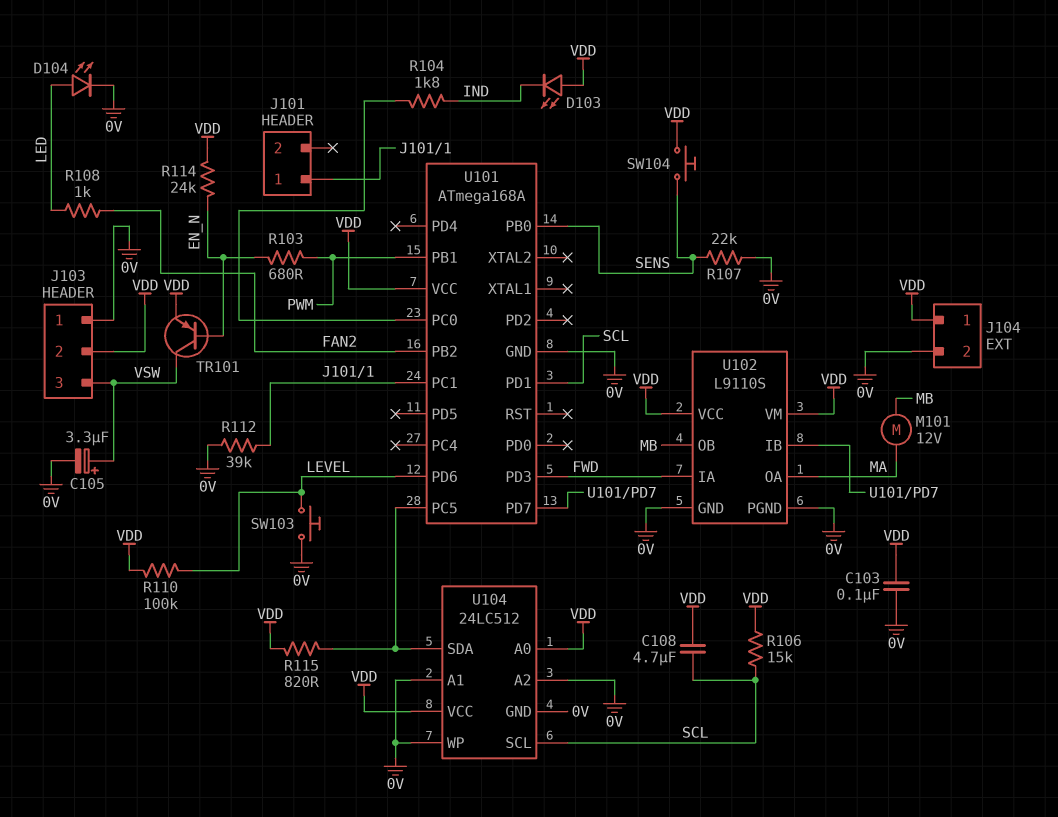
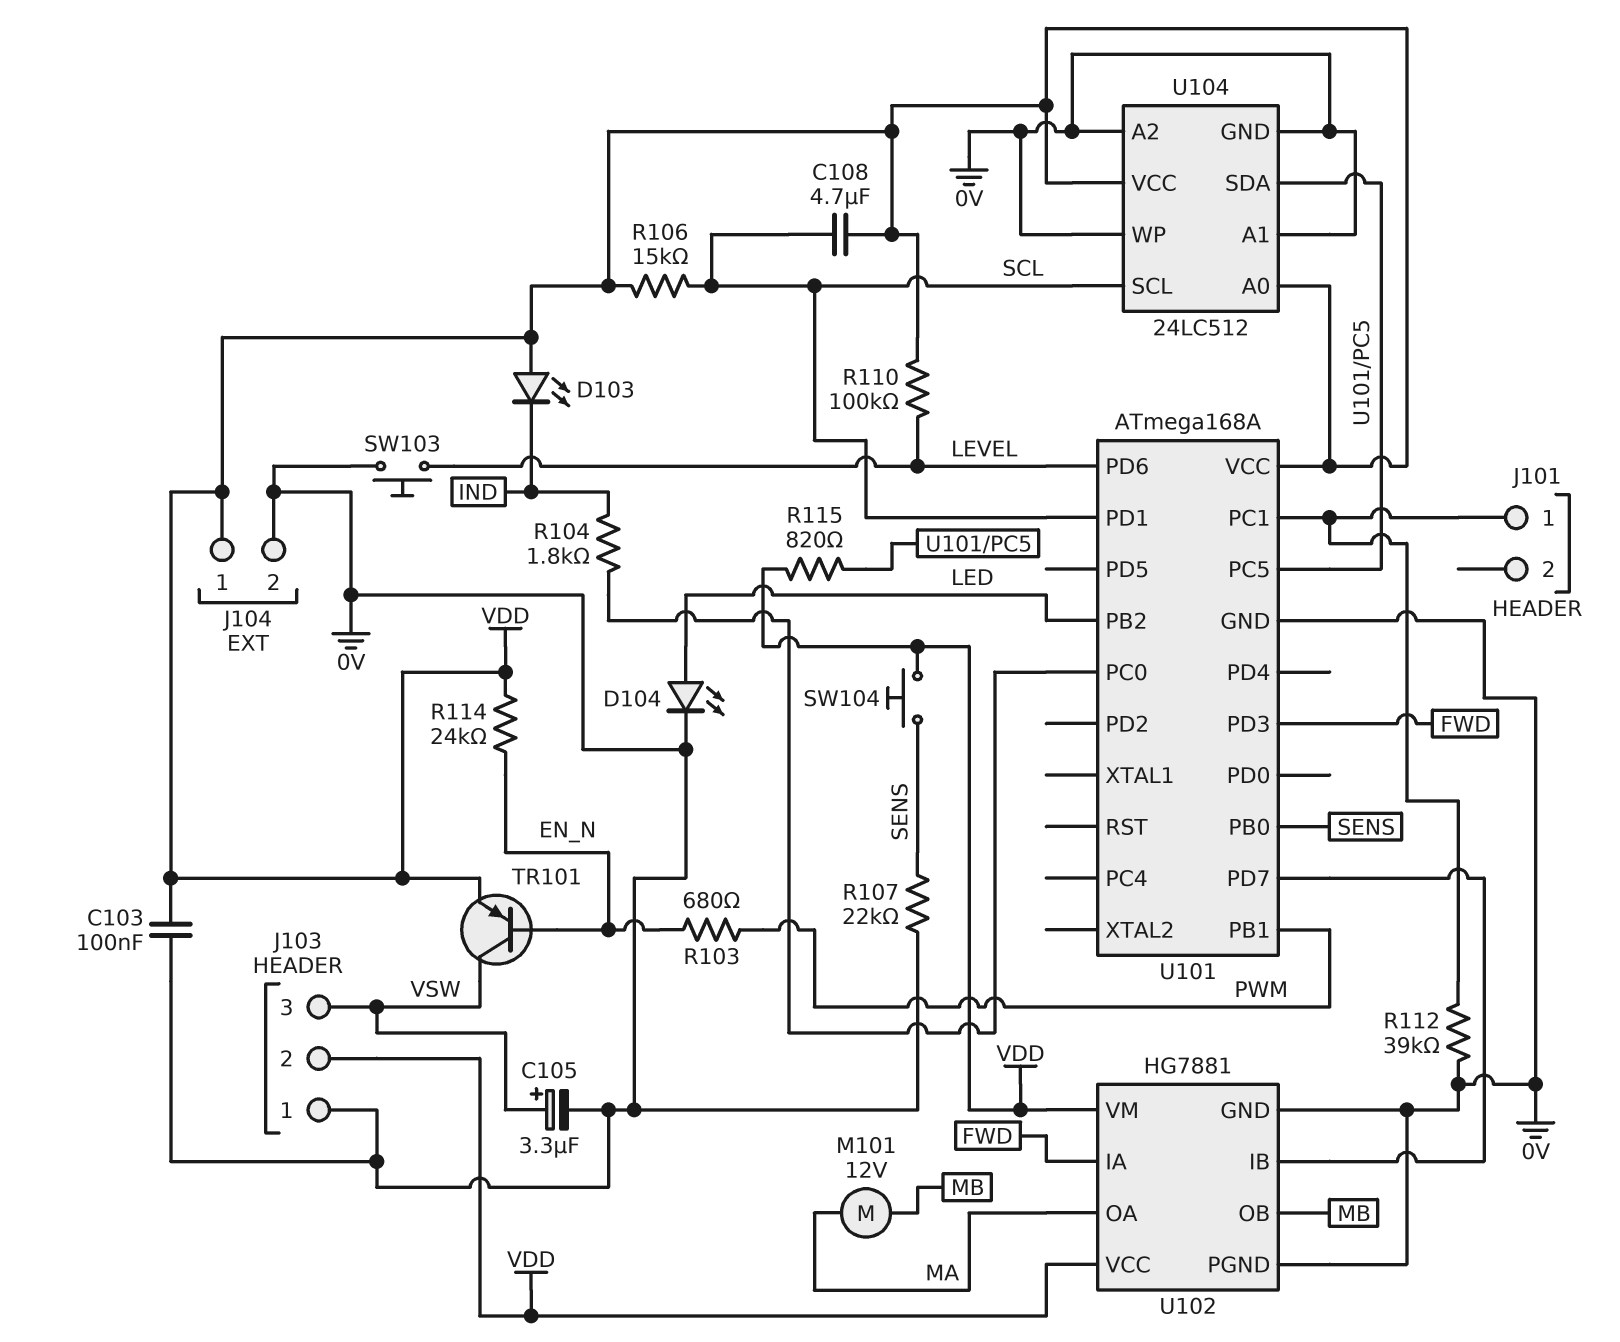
R108: 1k (FAN2, LED) -> none
U101 pin PB2: FAN2 -> LED
U102: L9110S -> HG7881

